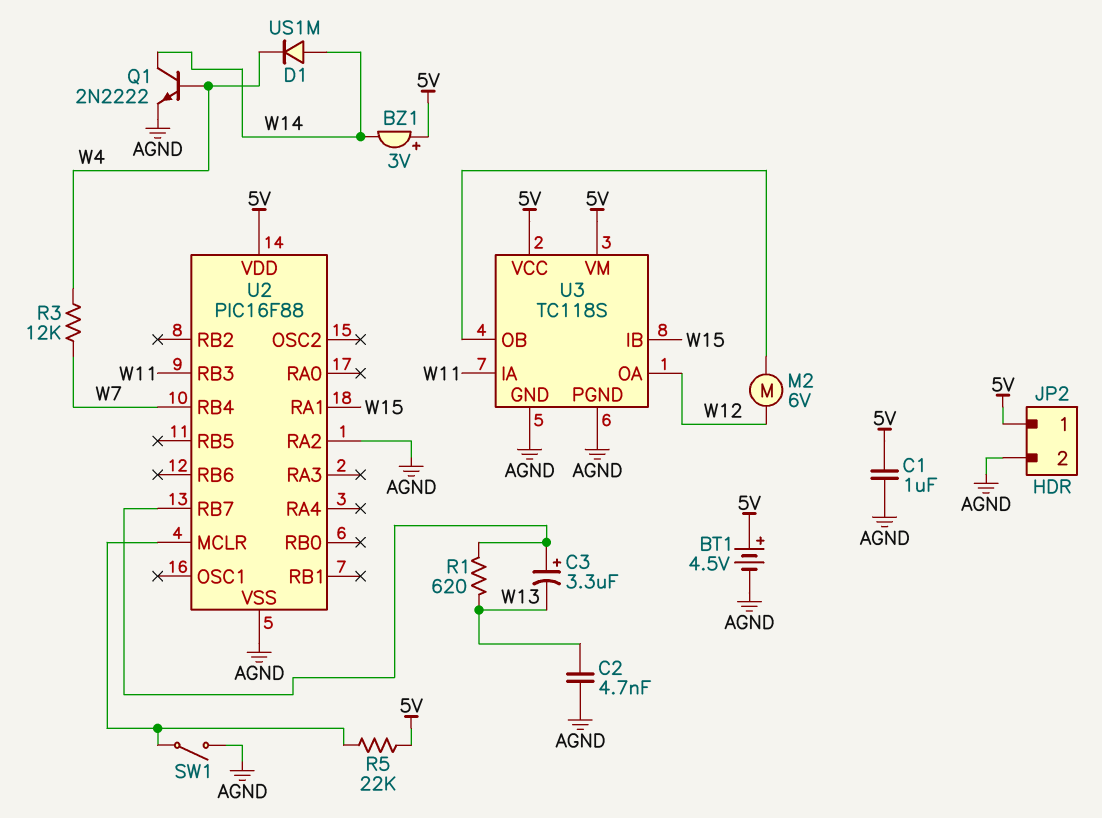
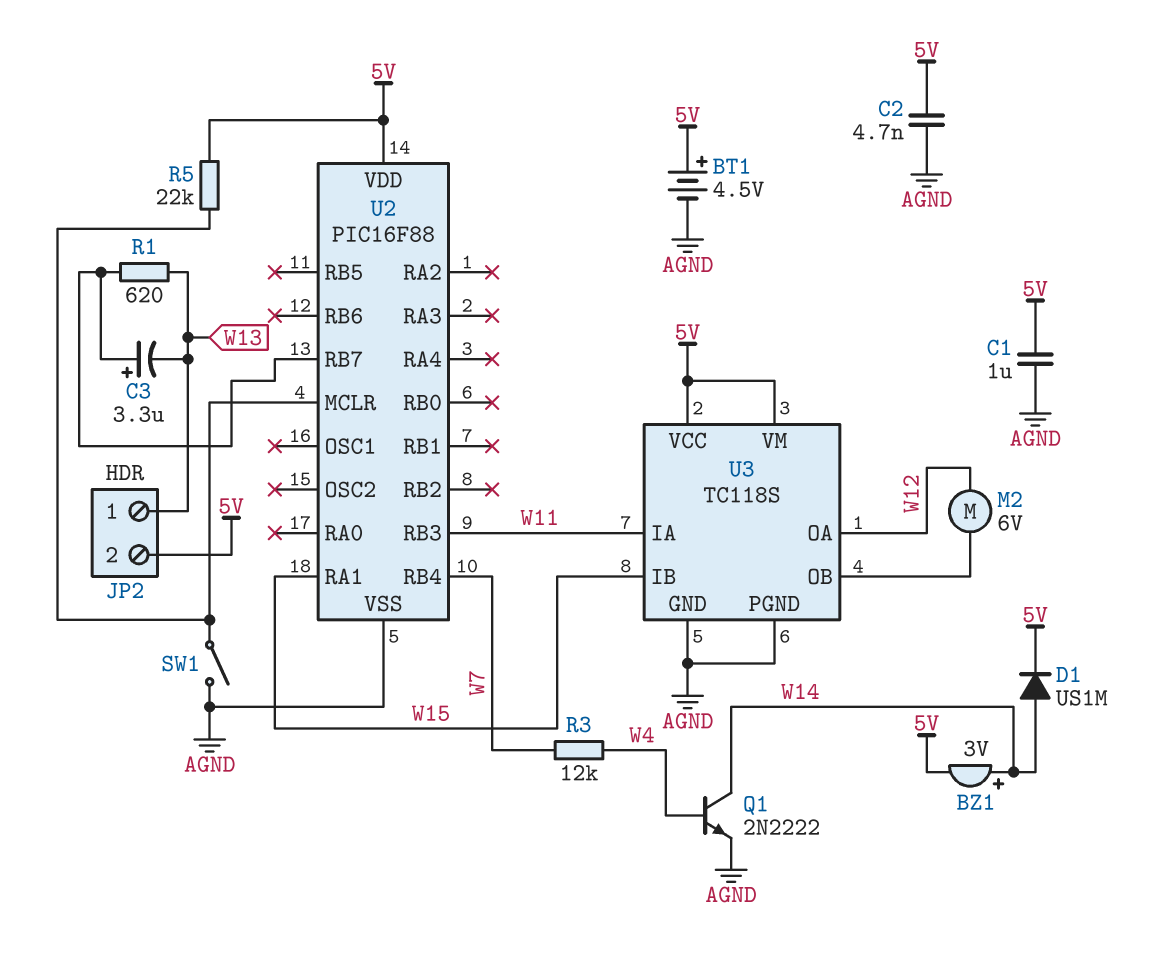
BZ1: buzzer 3V (plus 5V, minus W14) -> buzzer 3V (plus W14, minus 5V)
C2: 4.7nF (AGND, W13) -> 4.7nF (5V, AGND)
D1: diode US1M (A W14, K W4) -> diode US1M (A W14, K 5V)
JP2 pin 1: 5V -> W13
JP2 pin 2: AGND -> 5V
U2 pin RA2: AGND -> none

